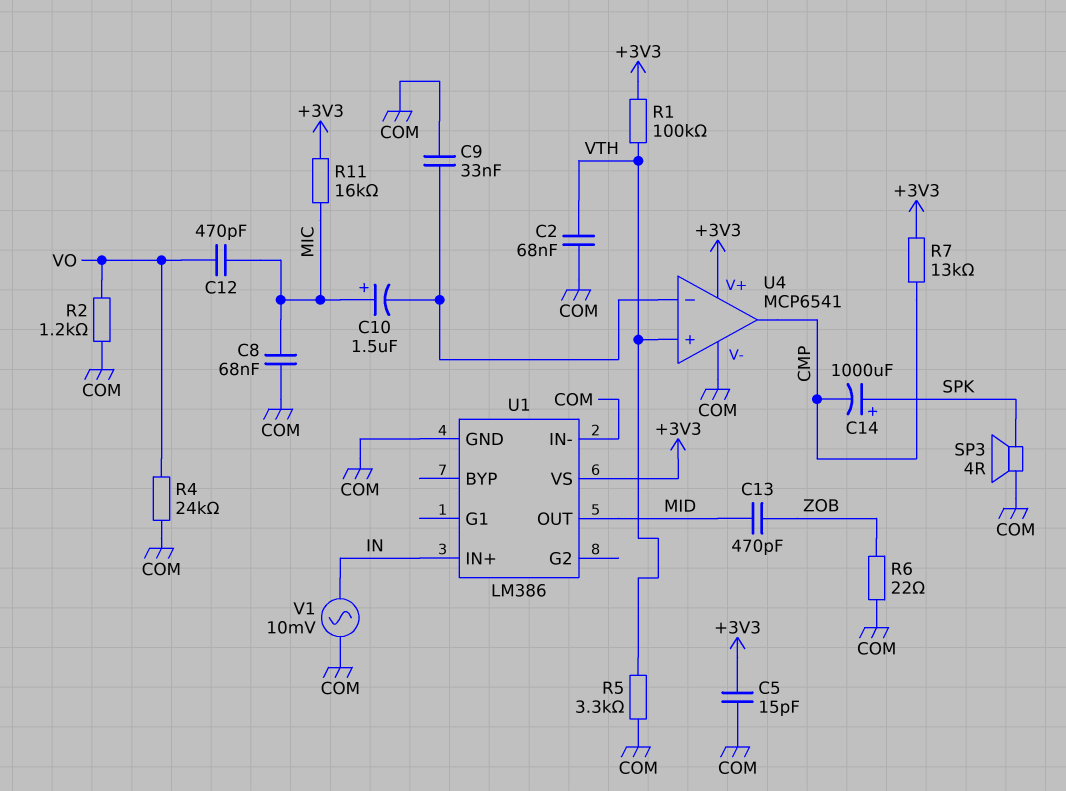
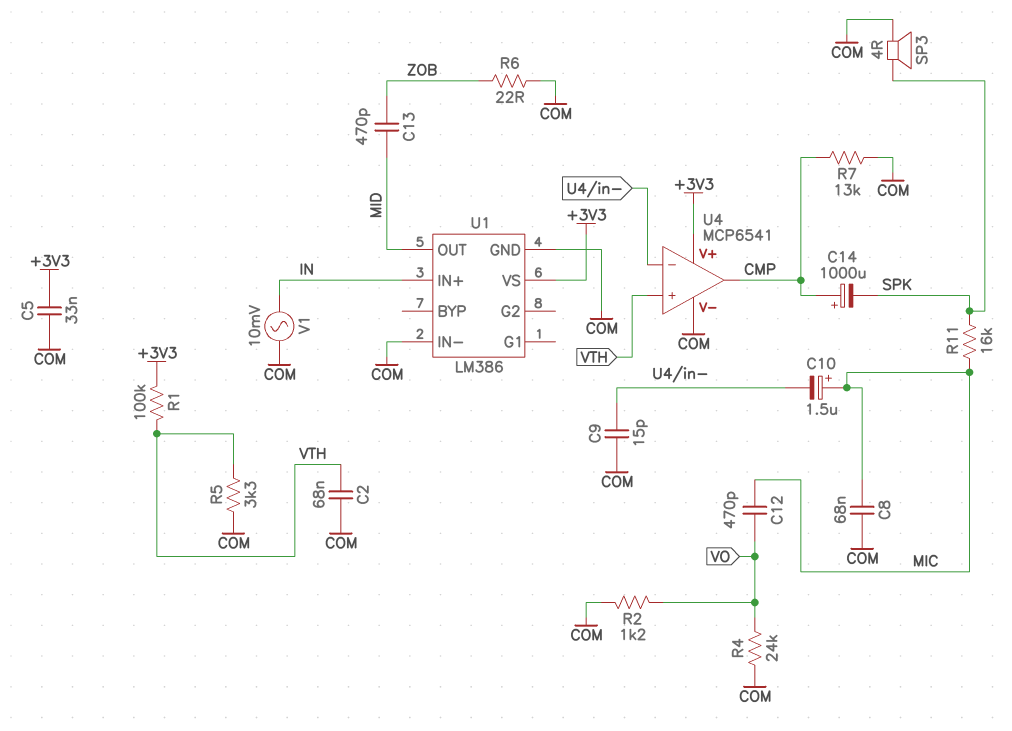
C5: 15pF (+3V3, COM) -> 33nF (+3V3, COM)
C9: 33nF (COM, U4/in-) -> 15pF (COM, U4/in-)
C14: 1000uF (plus SPK, minus CMP) -> 1000uF (plus CMP, minus SPK)
R7: 13k (+3V3, CMP) -> 13k (CMP, COM)
R11: 16k (+3V3, MIC) -> 16k (MIC, SPK)

